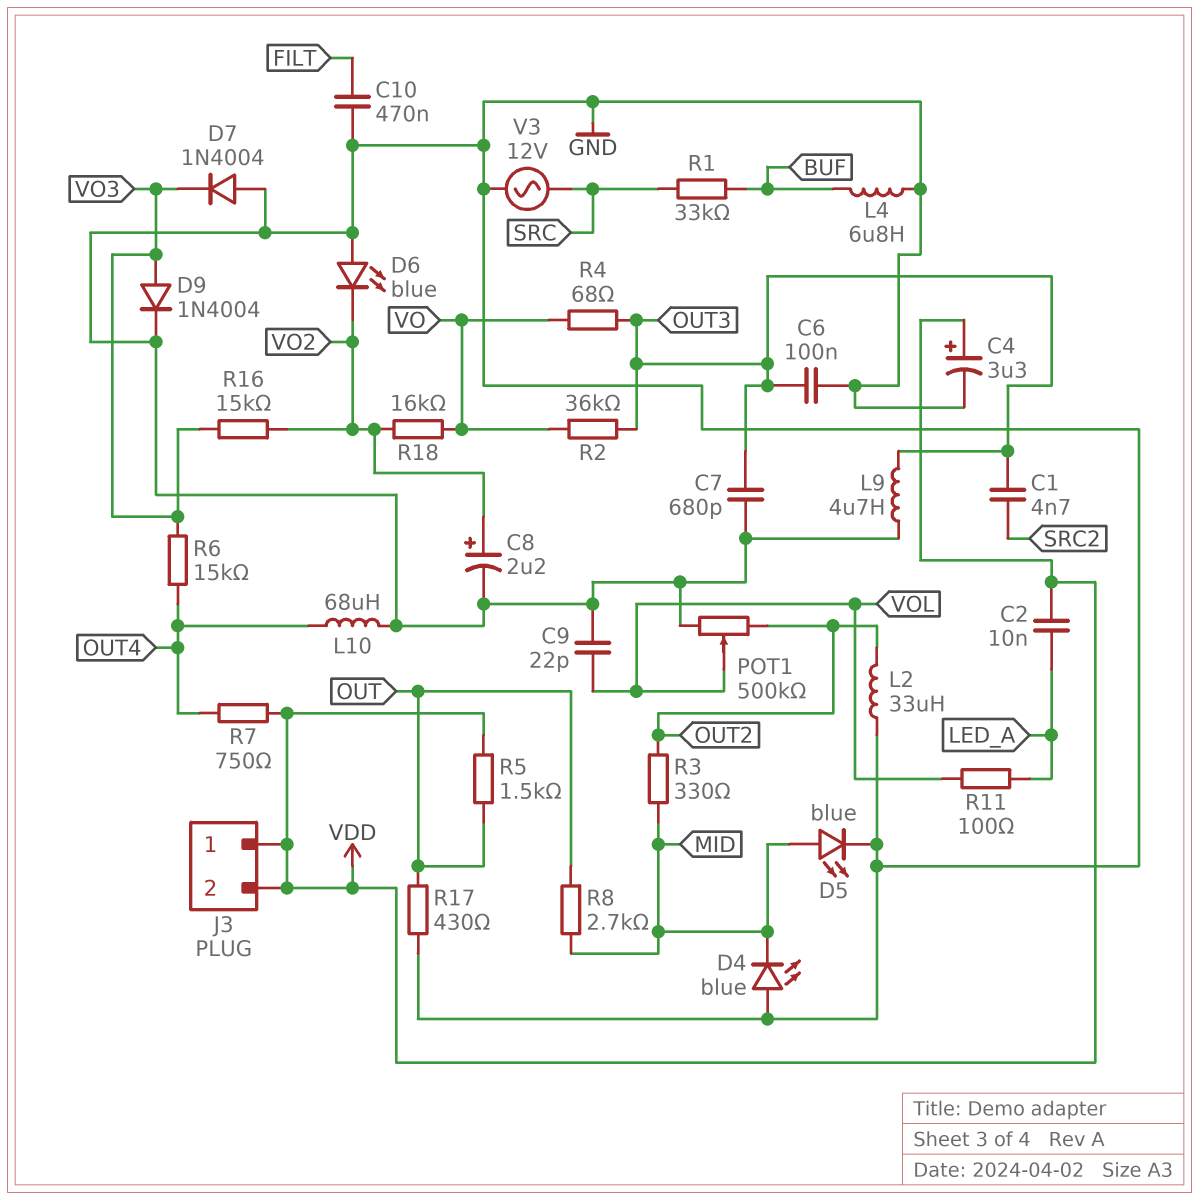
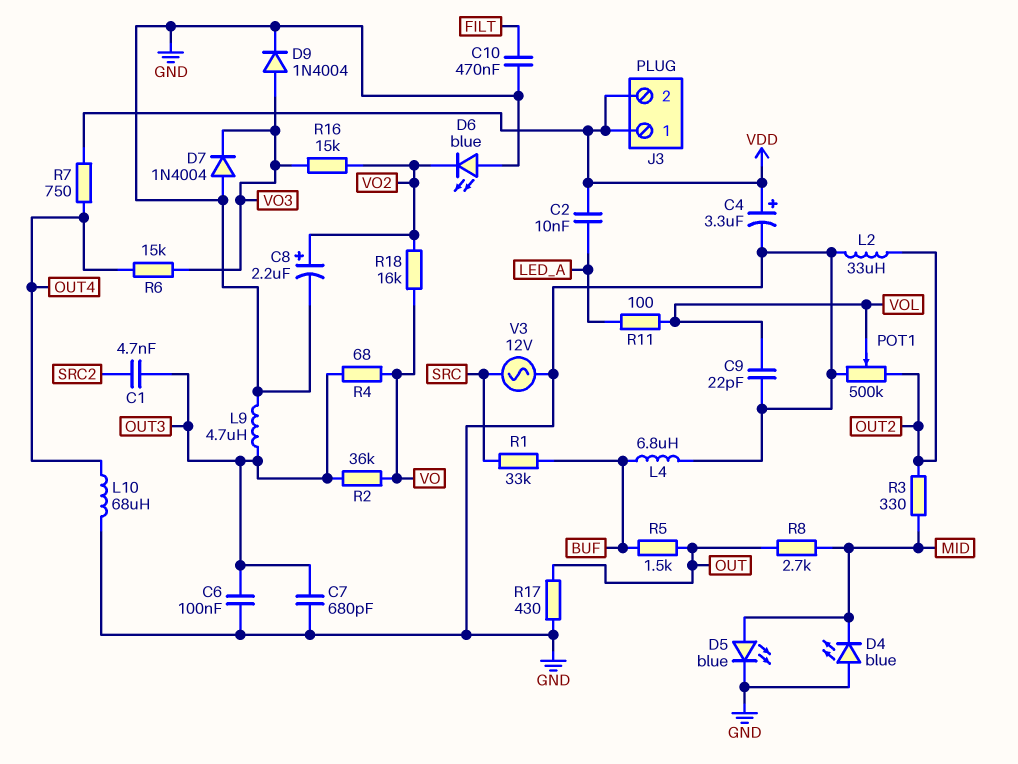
R5: 1.5k (OUT, VDD) -> 1.5k (BUF, OUT)

